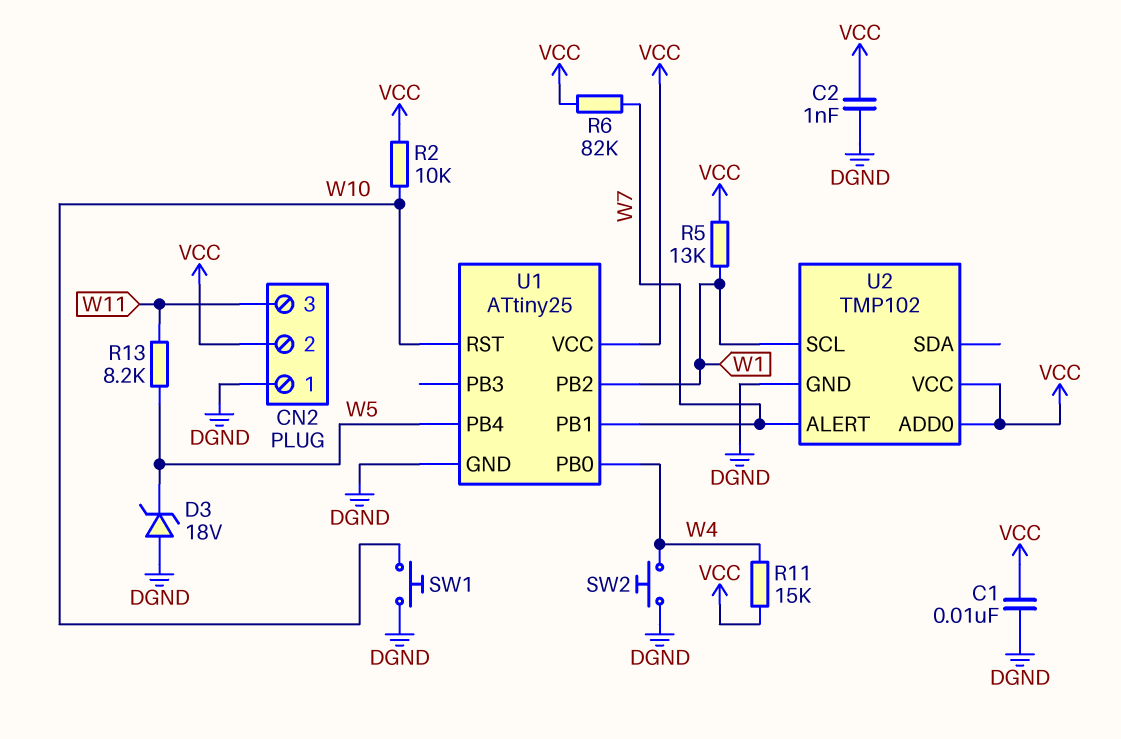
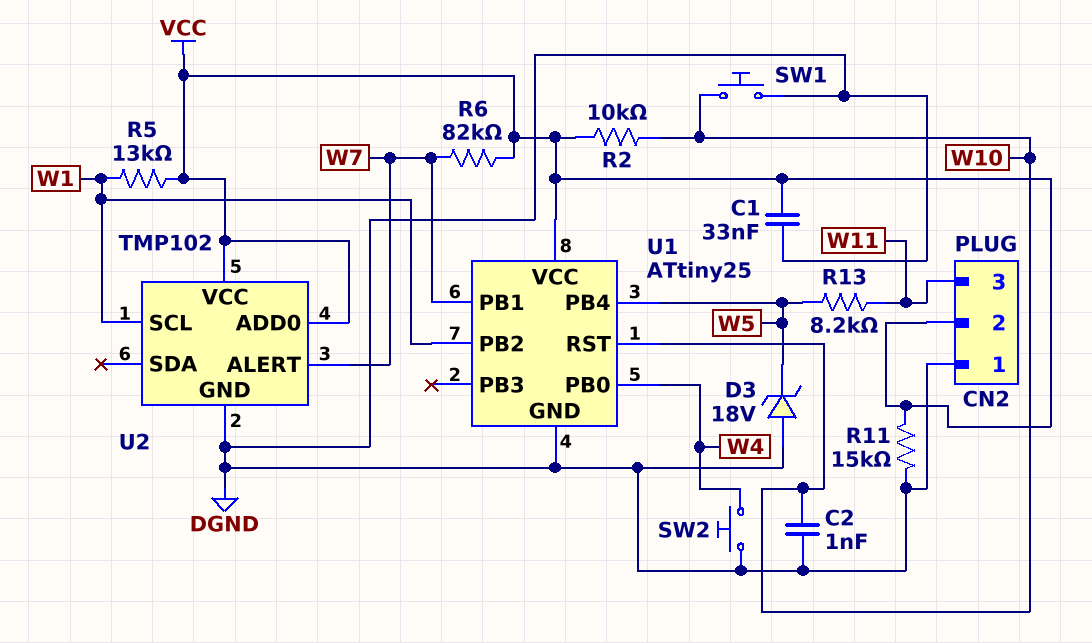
C1: 10nF (DGND, VCC) -> 33nF (DGND, VCC)
C2: 1nF (DGND, VCC) -> 1nF (DGND, W10)
R11: 15k (VCC, W4) -> 15k (DGND, VCC)

